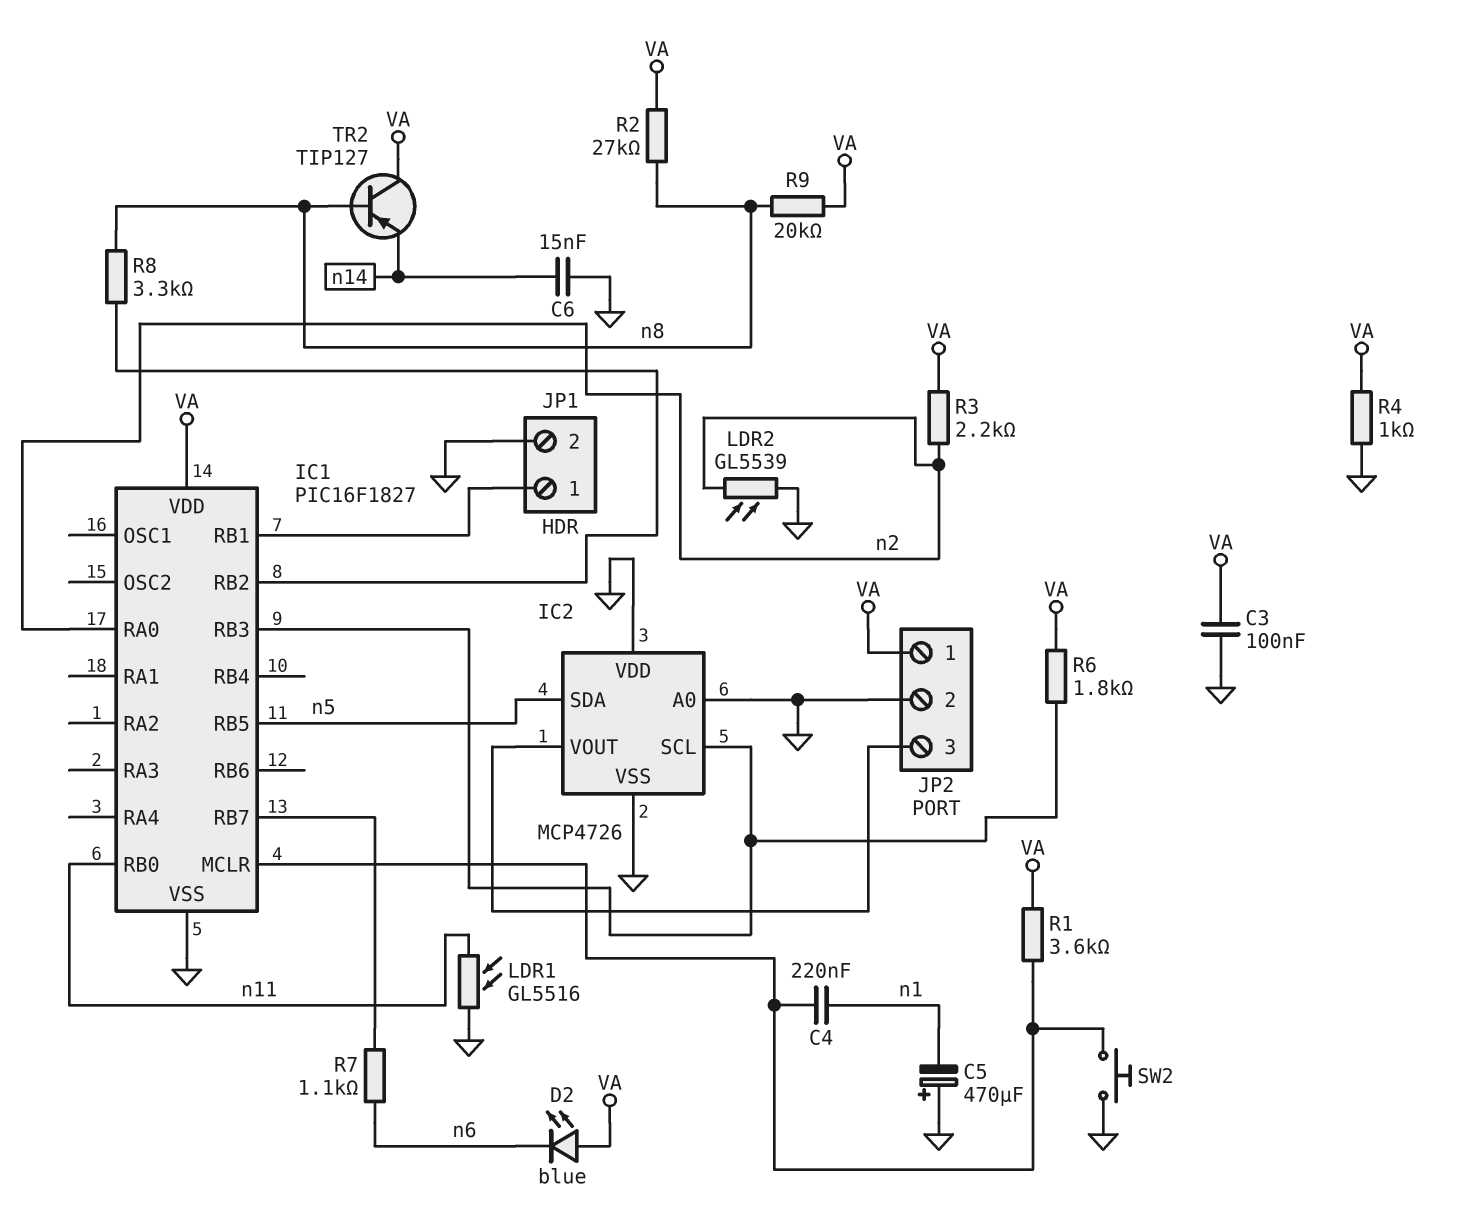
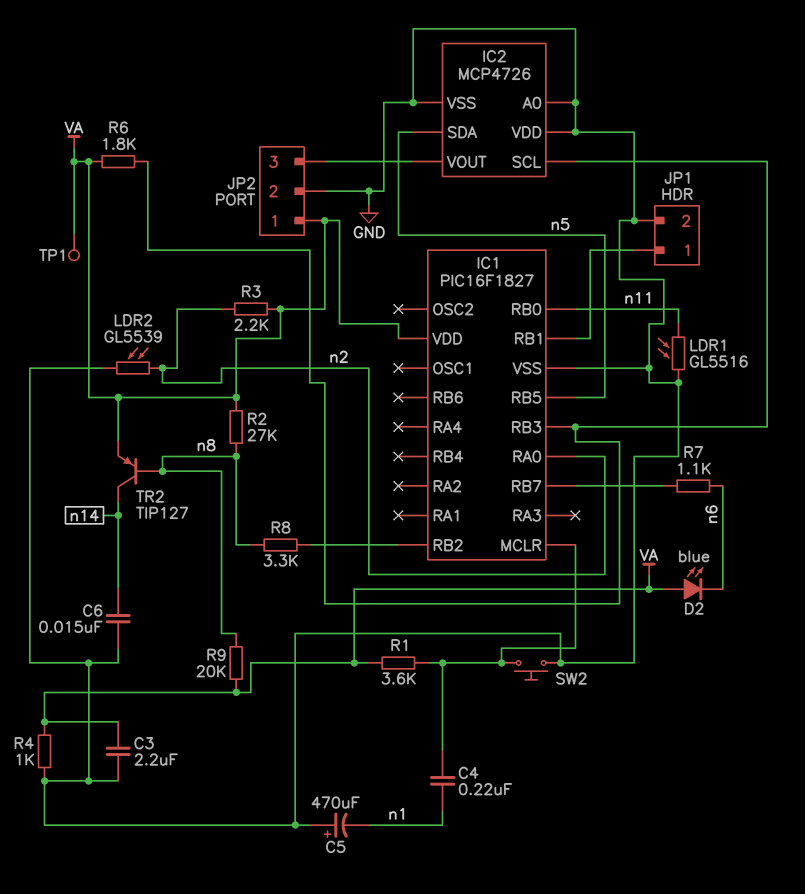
C3: 100nF (GND, VA) -> 2.2uF (GND, VA)
TP1: none -> test point (VA)
TR2: PNP TIP127 (B n8, C VA, E n14) -> PNP TIP127 (B n8, C n14, E VA)

